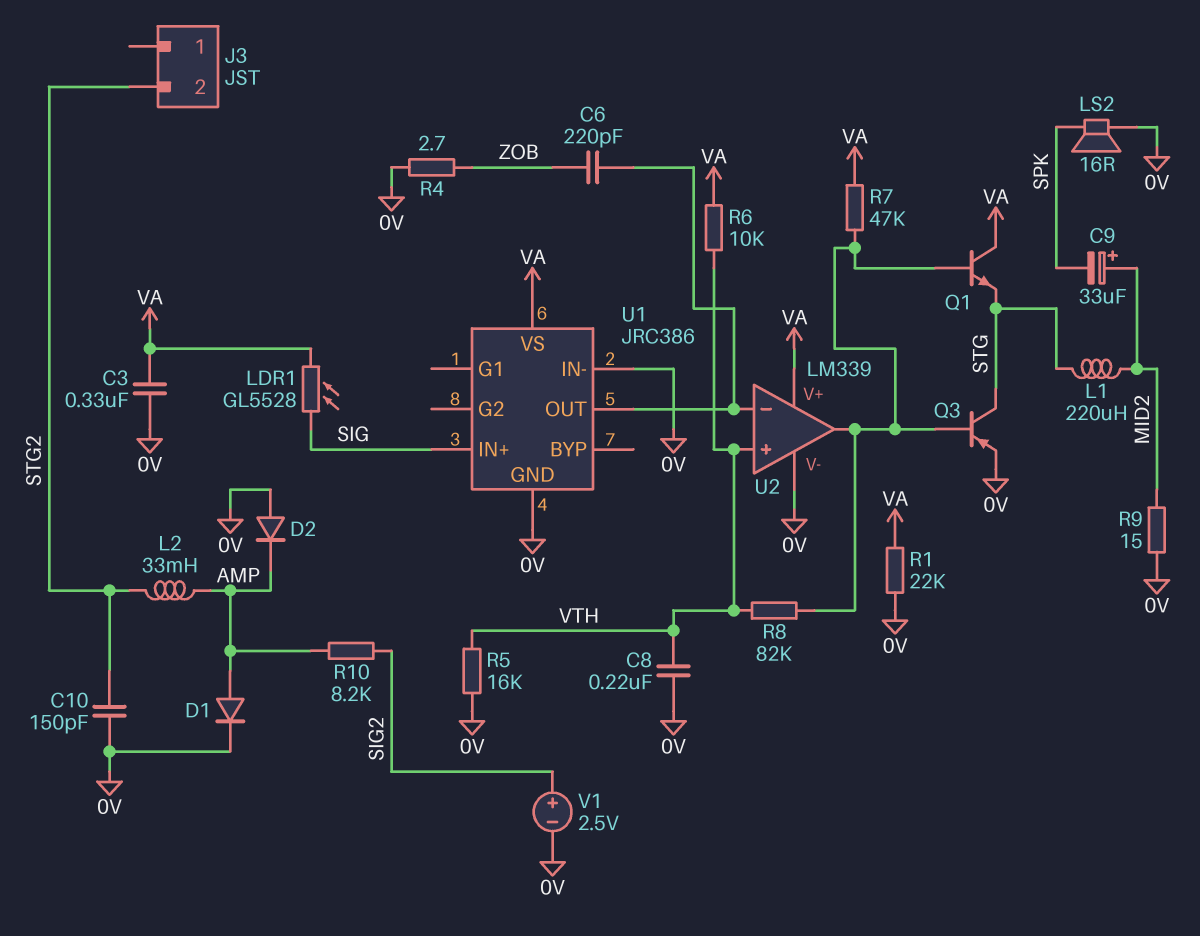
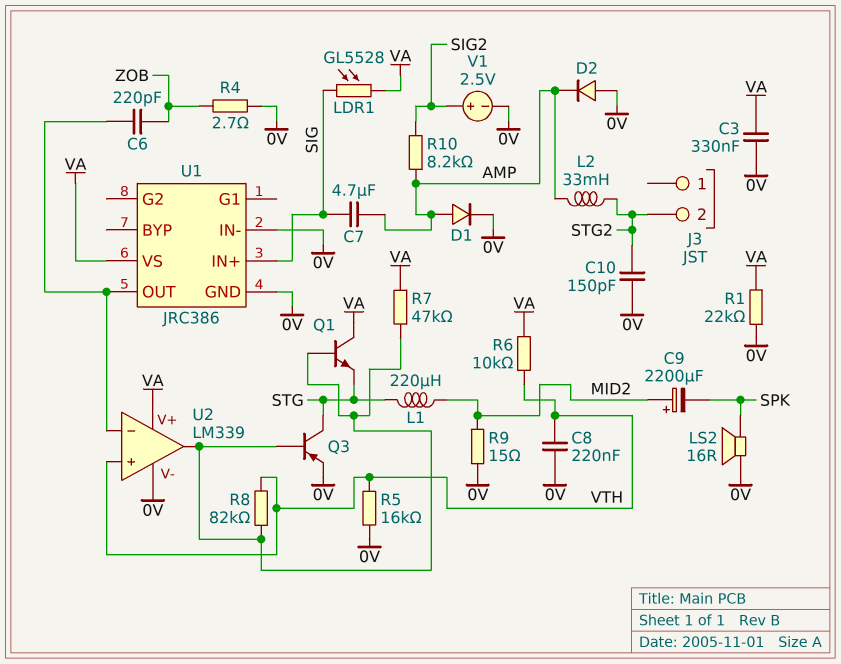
C7: none -> 4.7uF (AMP, SIG)
C9: 33uF (plus MID2, minus SPK) -> 2200uF (plus MID2, minus SPK)

